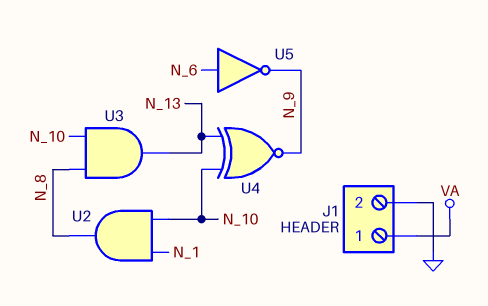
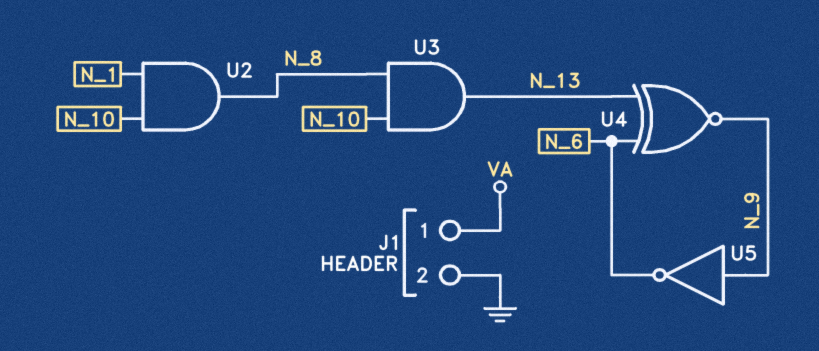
U4: XNOR (in N_10, in N_13, out N_9) -> XNOR (in N_6, in N_13, out N_9)
U5: NOT (in N_6, out N_9) -> NOT (in N_9, out N_6)

